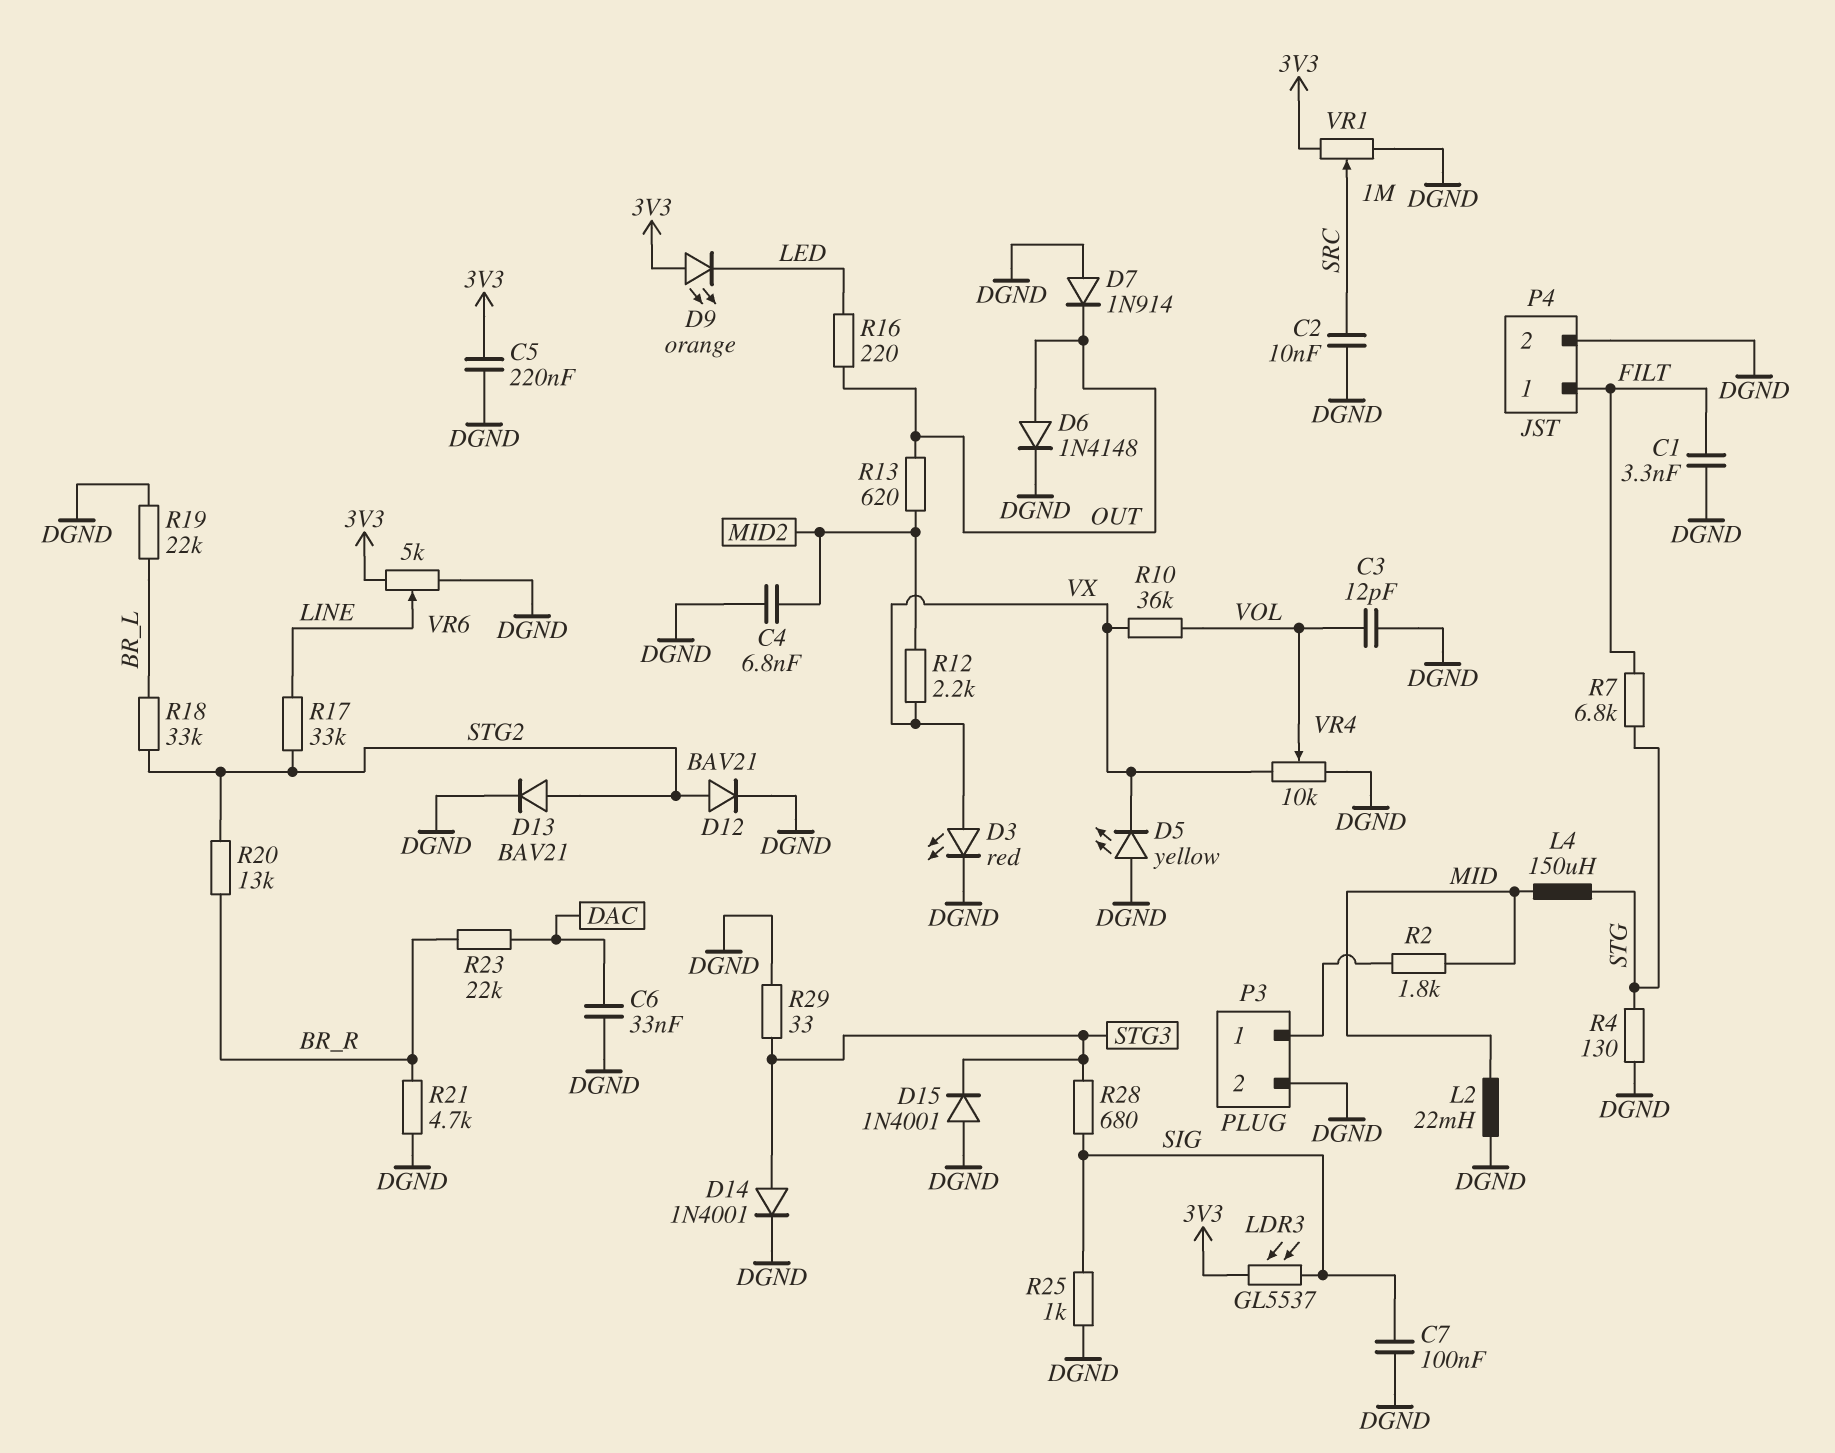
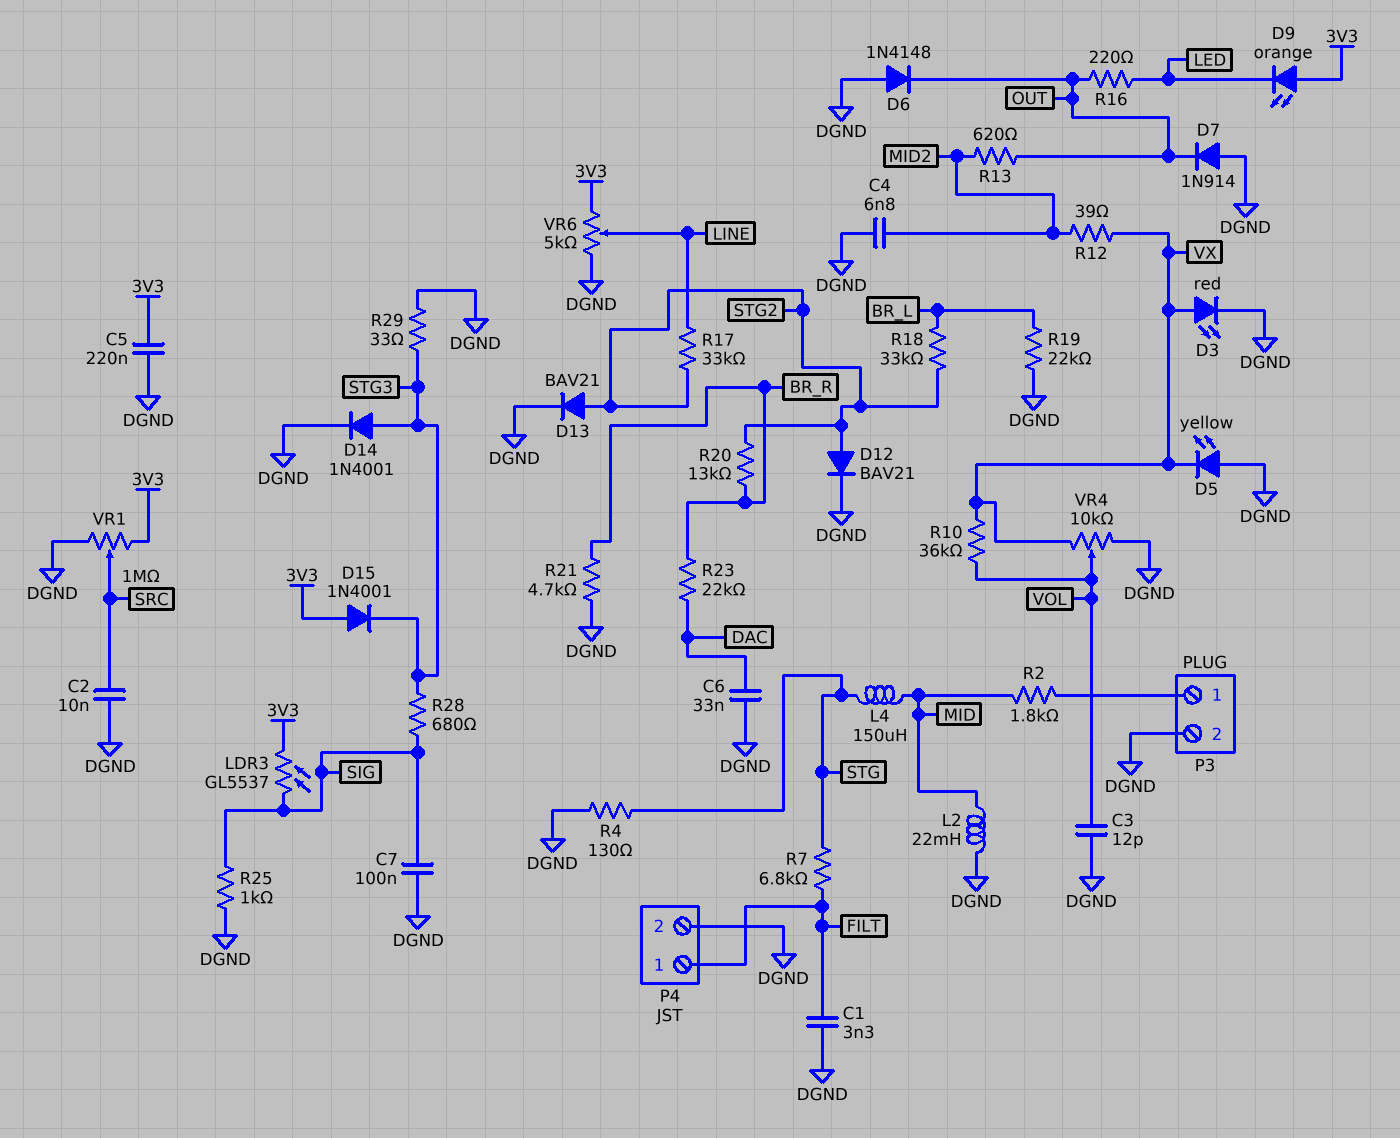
D6: diode 1N4148 (A OUT, K DGND) -> diode 1N4148 (A DGND, K OUT)
D15: diode 1N4001 (A DGND, K STG3) -> diode 1N4001 (A 3V3, K STG3)
R12: 2.2k (MID2, VX) -> 39 (MID2, VX)

